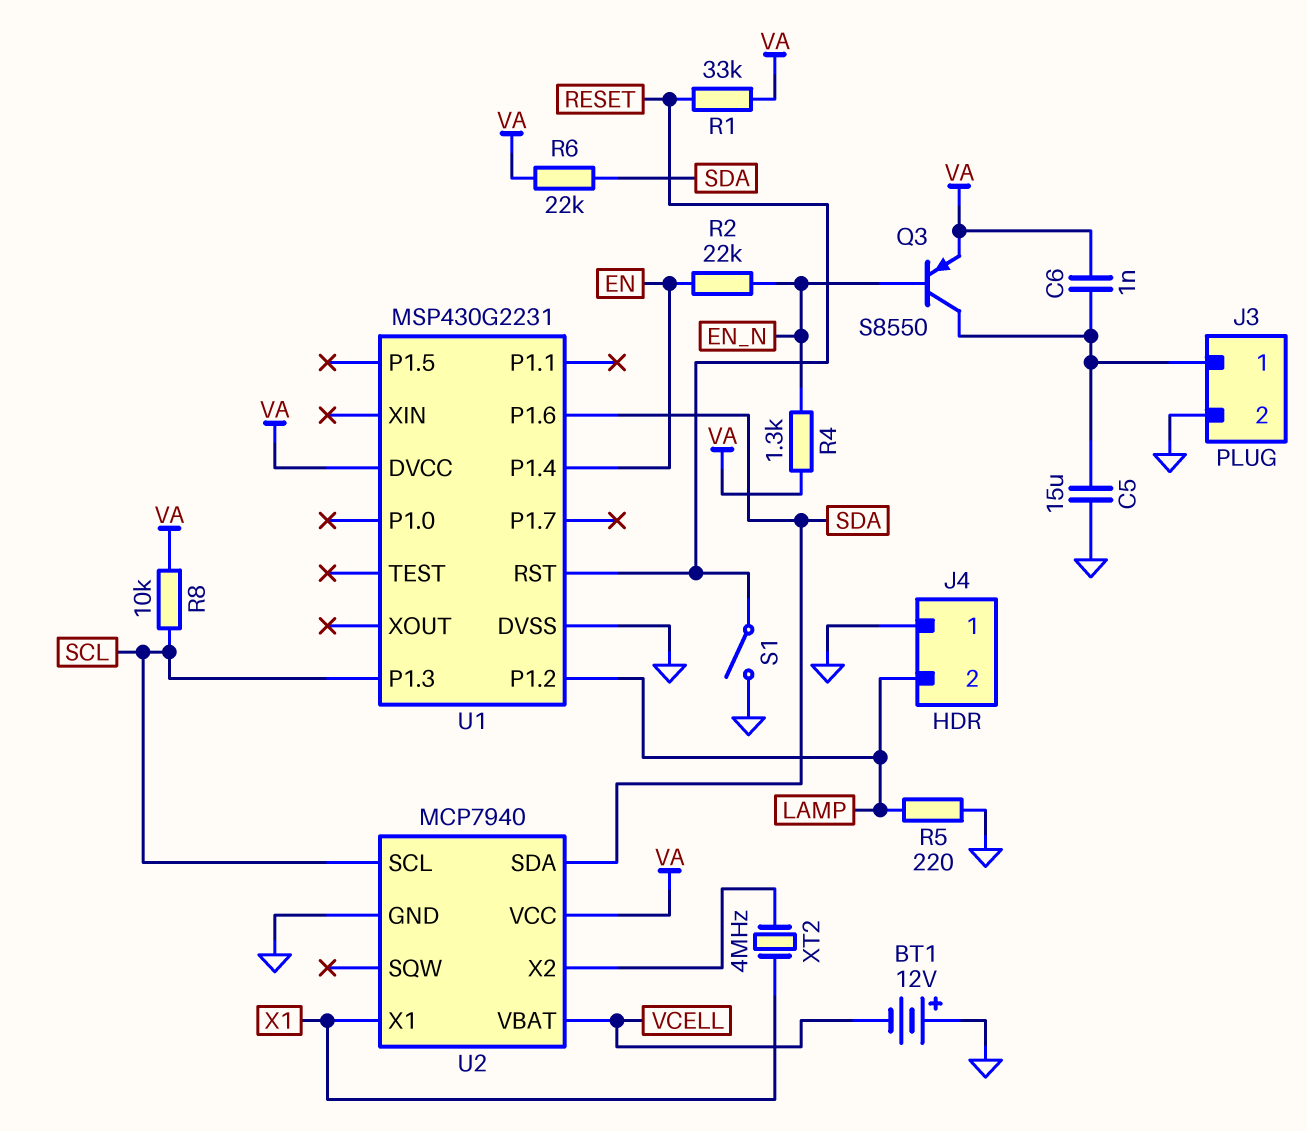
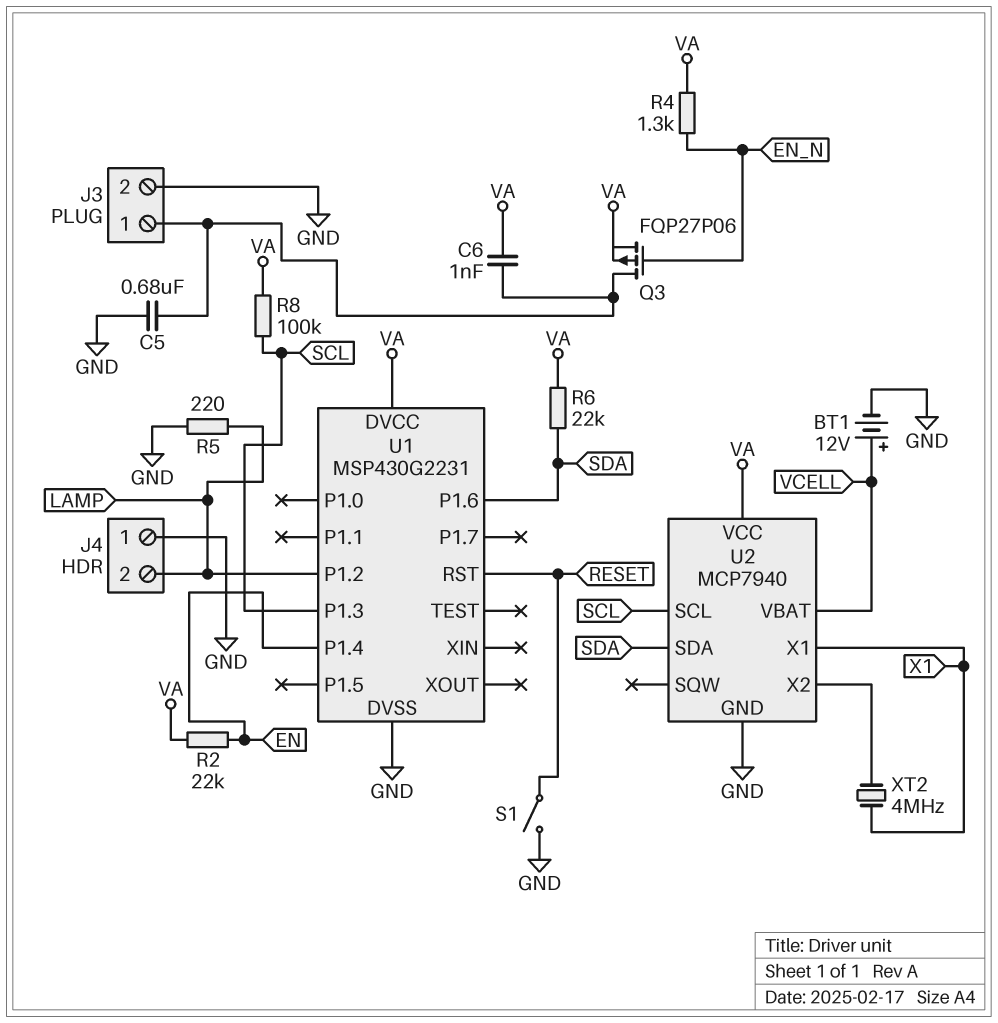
BT1: 12V (plus GND, minus VCELL) -> 12V (plus VCELL, minus GND)
C5: 15uF (GND, J3/1) -> 680nF (GND, J3/1)
Q3: PNP S8550 (B EN_N, C J3/1, E VA) -> PMOS FQP27P06 (G EN_N, D J3/1, S VA)
R1: 33k (RESET, VA) -> none
R2: 22k (EN, EN_N) -> 22k (EN, VA)
R8: 10k (SCL, VA) -> 100k (SCL, VA)

